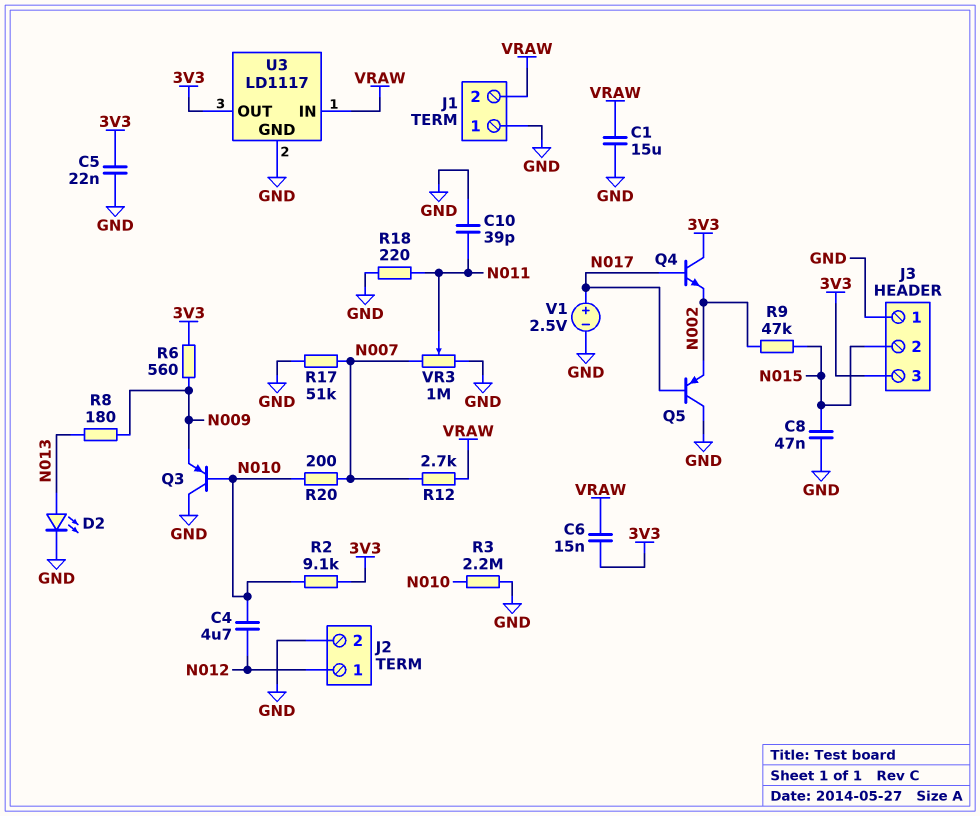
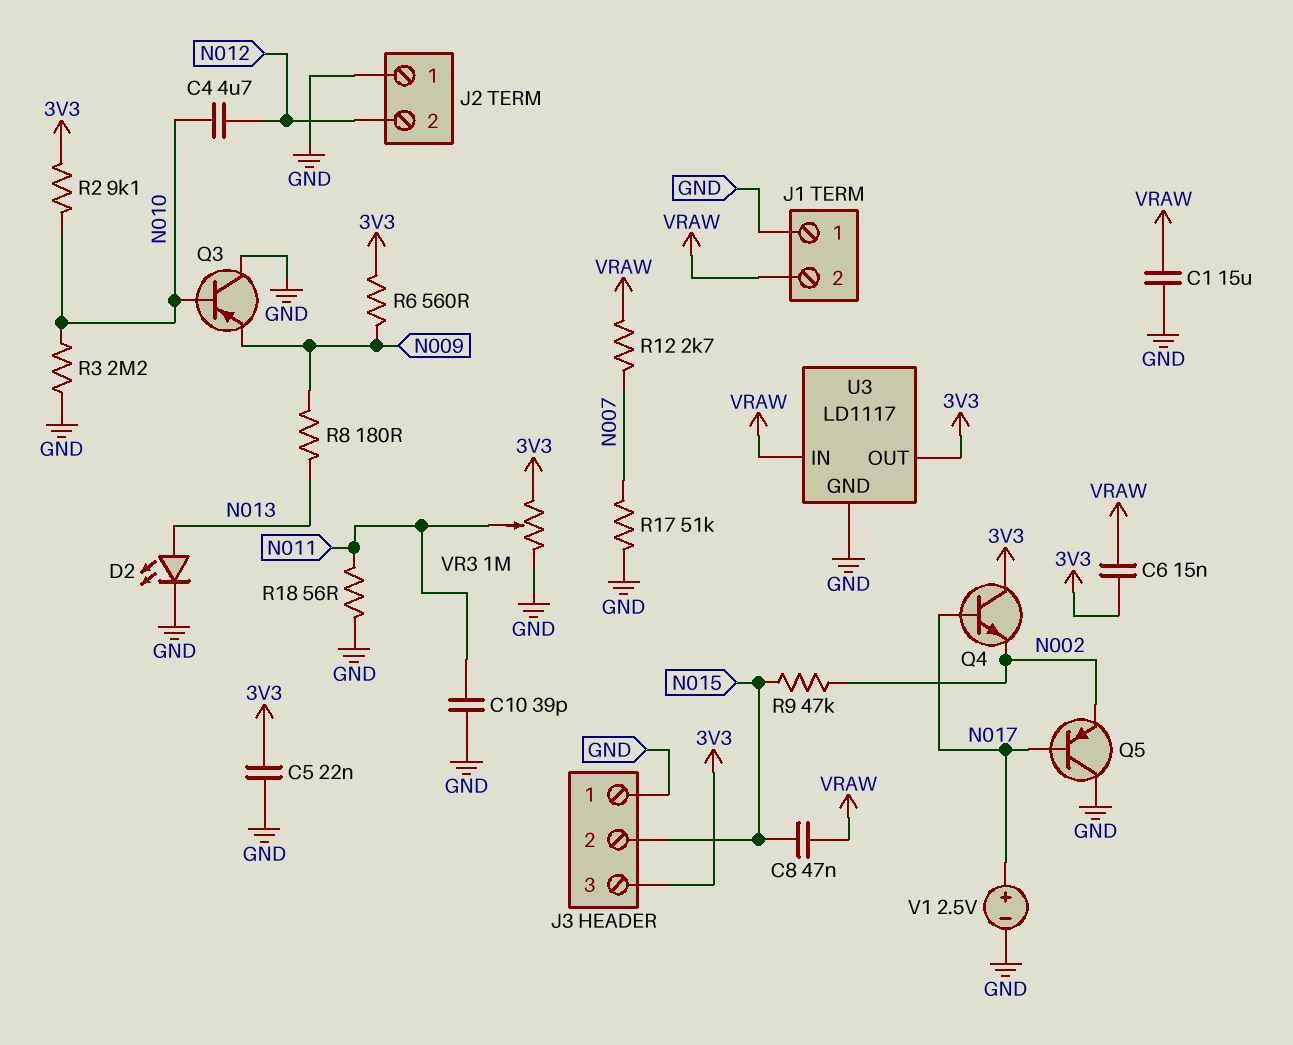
C8: 47nF (GND, N015) -> 47nF (N015, VRAW)
J2 pin 1: N012 -> GND
J2 pin 2: GND -> N012
R18: 220 (GND, N011) -> 56 (GND, N011)
R20: 200 (N007, N010) -> none
VR3: 1M (GND, N007, wiper N011) -> 1M (3V3, GND, wiper N011)

